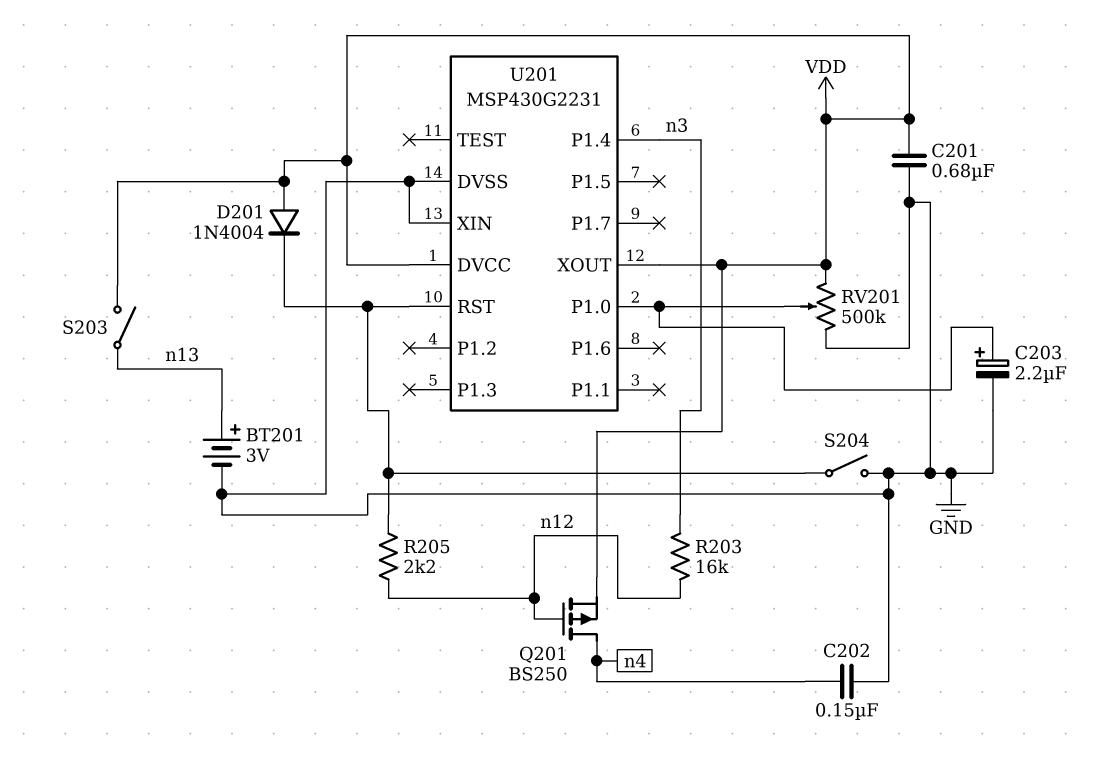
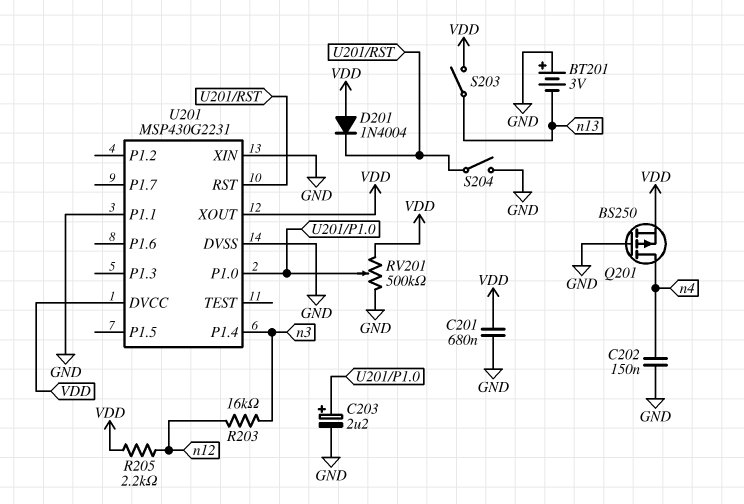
BT201: 3V (plus n13, minus GND) -> 3V (plus GND, minus n13)
Q201: PMOS BS250 (G n12, D n4, S VDD) -> PMOS BS250 (G GND, D n4, S VDD)
R205: 2.2k (U201/RST, n12) -> 2.2k (VDD, n12)
U201 pin P1.1: none -> GND

